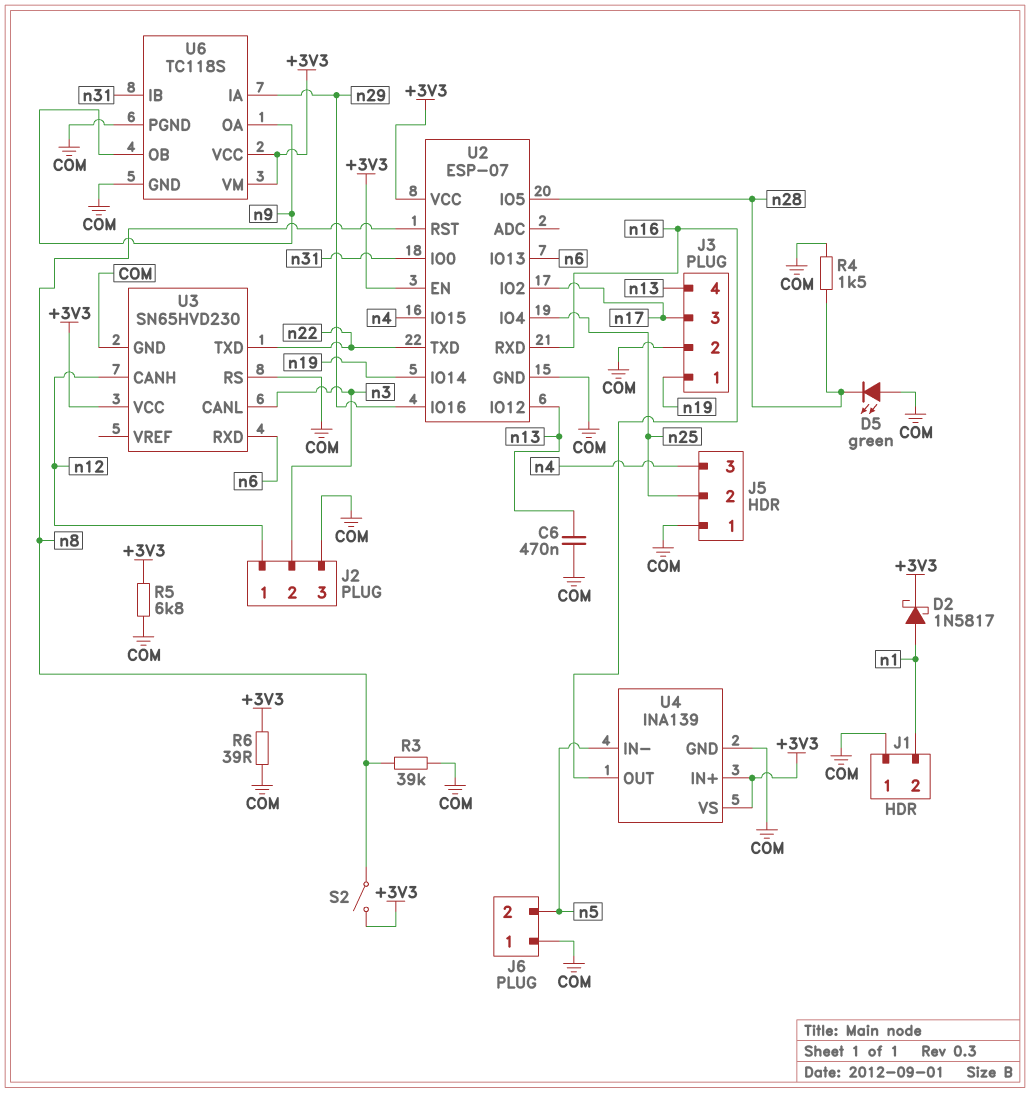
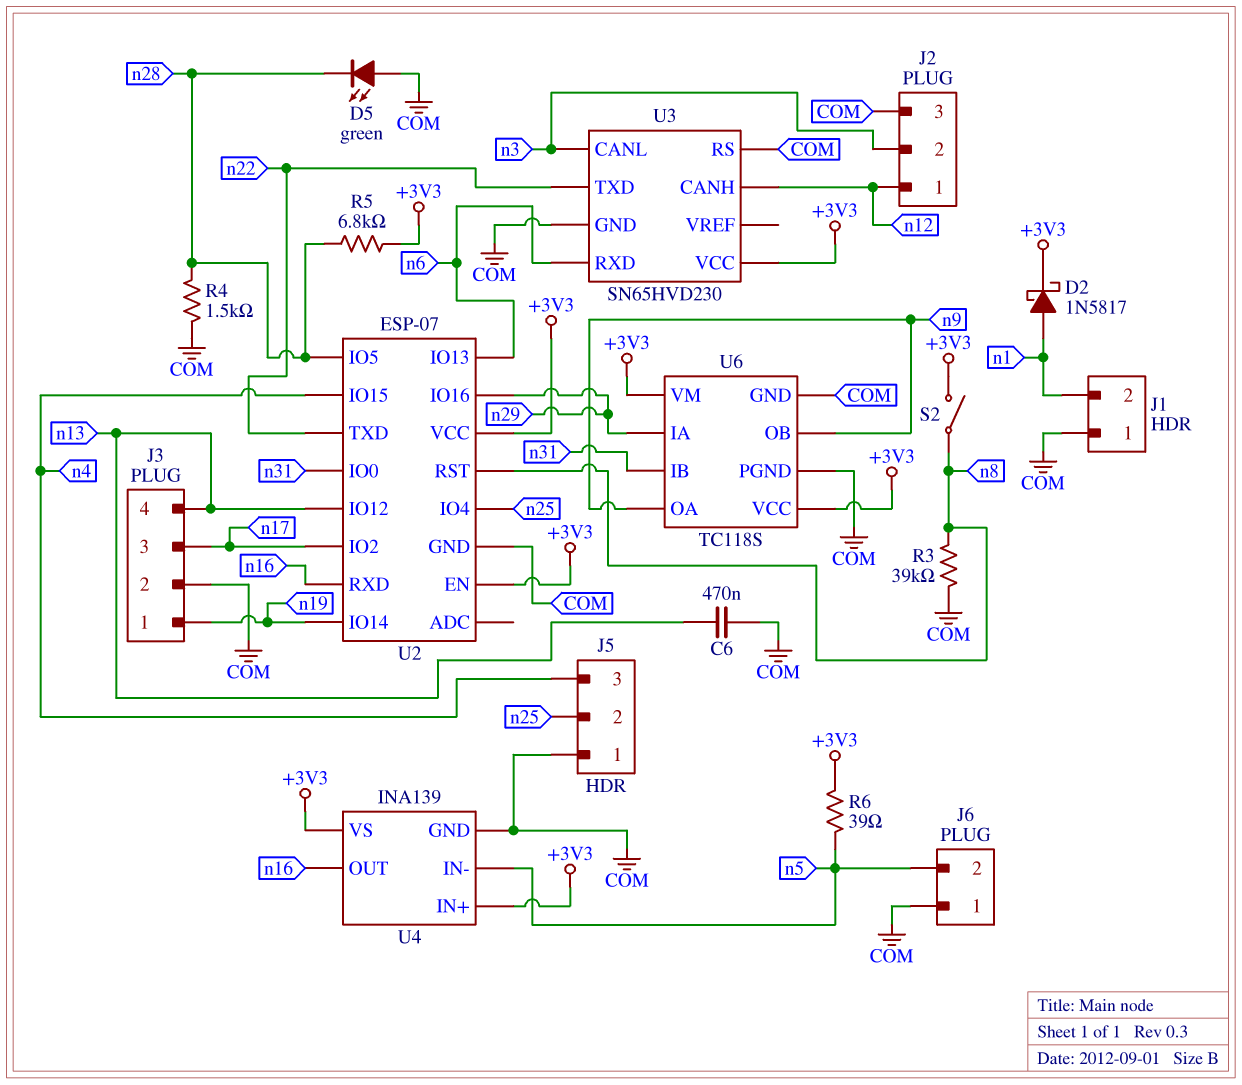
R5: 6.8k (+3V3, COM) -> 6.8k (+3V3, n28)
R6: 39 (+3V3, COM) -> 39 (+3V3, n5)

